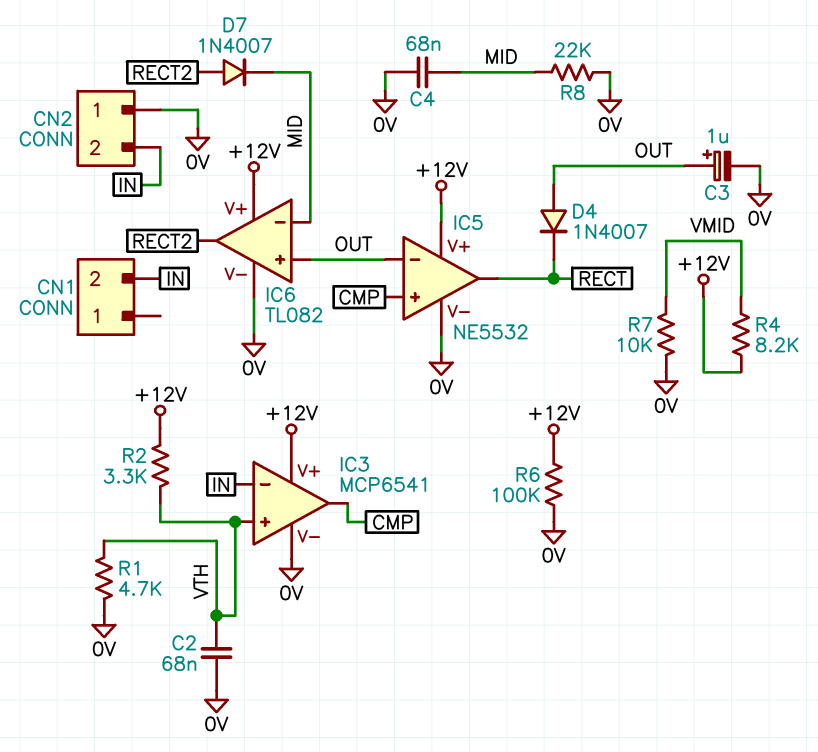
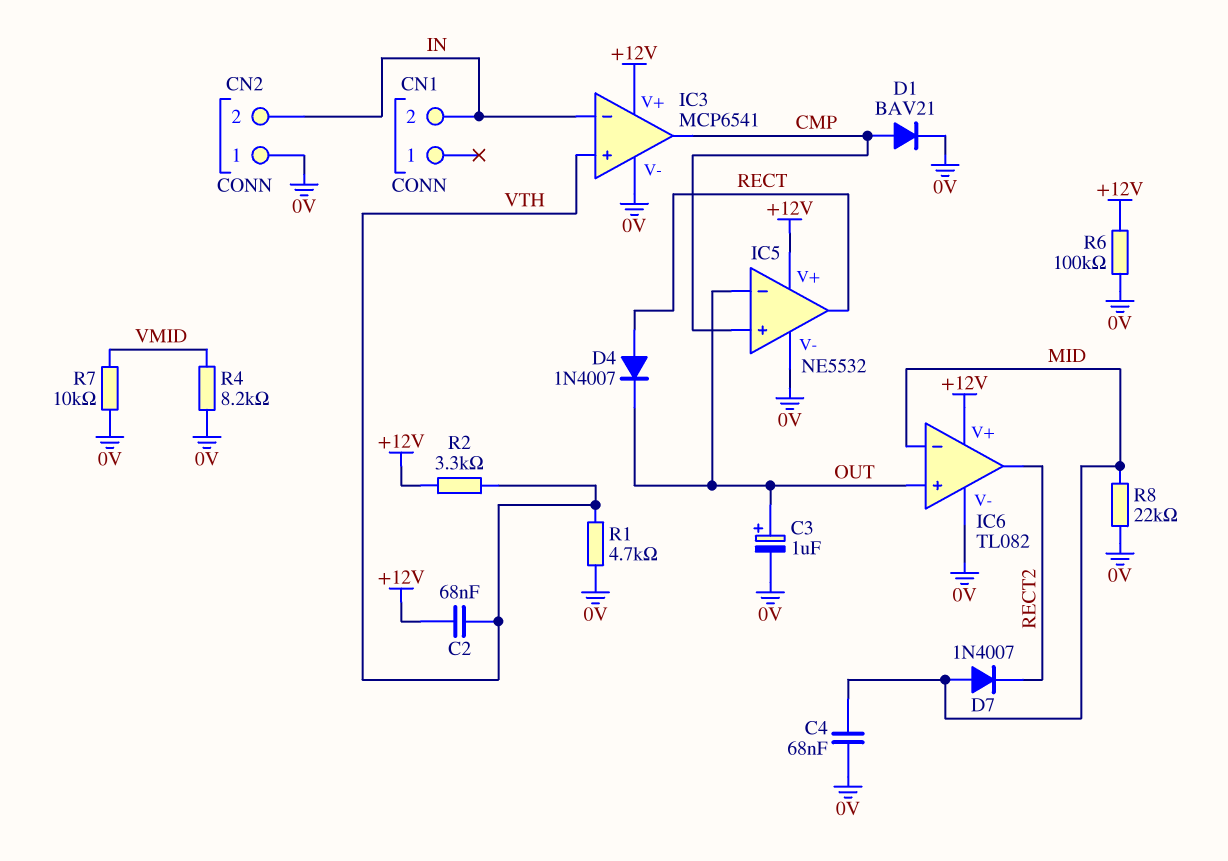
C2: 68nF (0V, VTH) -> 68nF (+12V, VTH)
D1: none -> diode BAV21 (A CMP, K 0V)
D4: diode 1N4007 (A OUT, K RECT) -> diode 1N4007 (A RECT, K OUT)
D7: diode 1N4007 (A RECT2, K MID) -> diode 1N4007 (A MID, K RECT2)
R4: 8.2k (+12V, VMID) -> 8.2k (0V, VMID)

